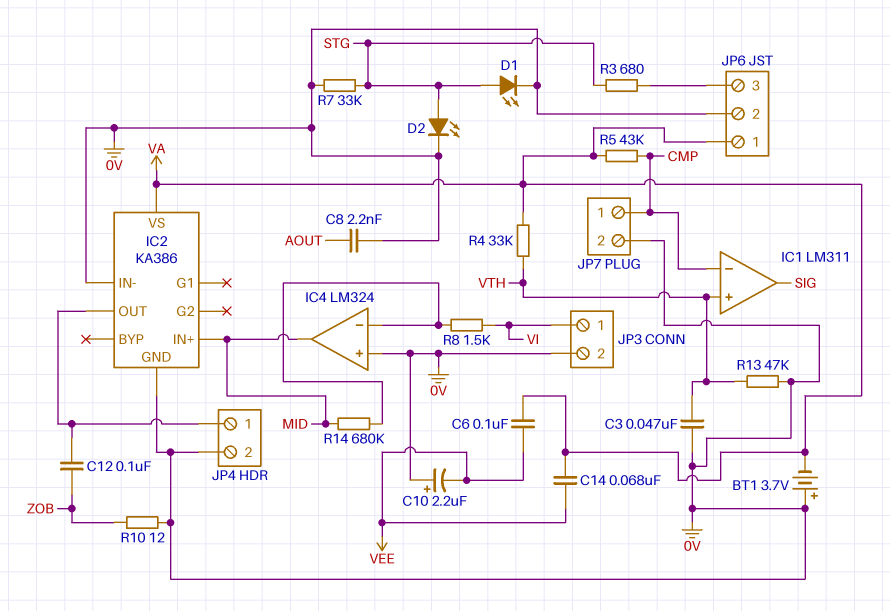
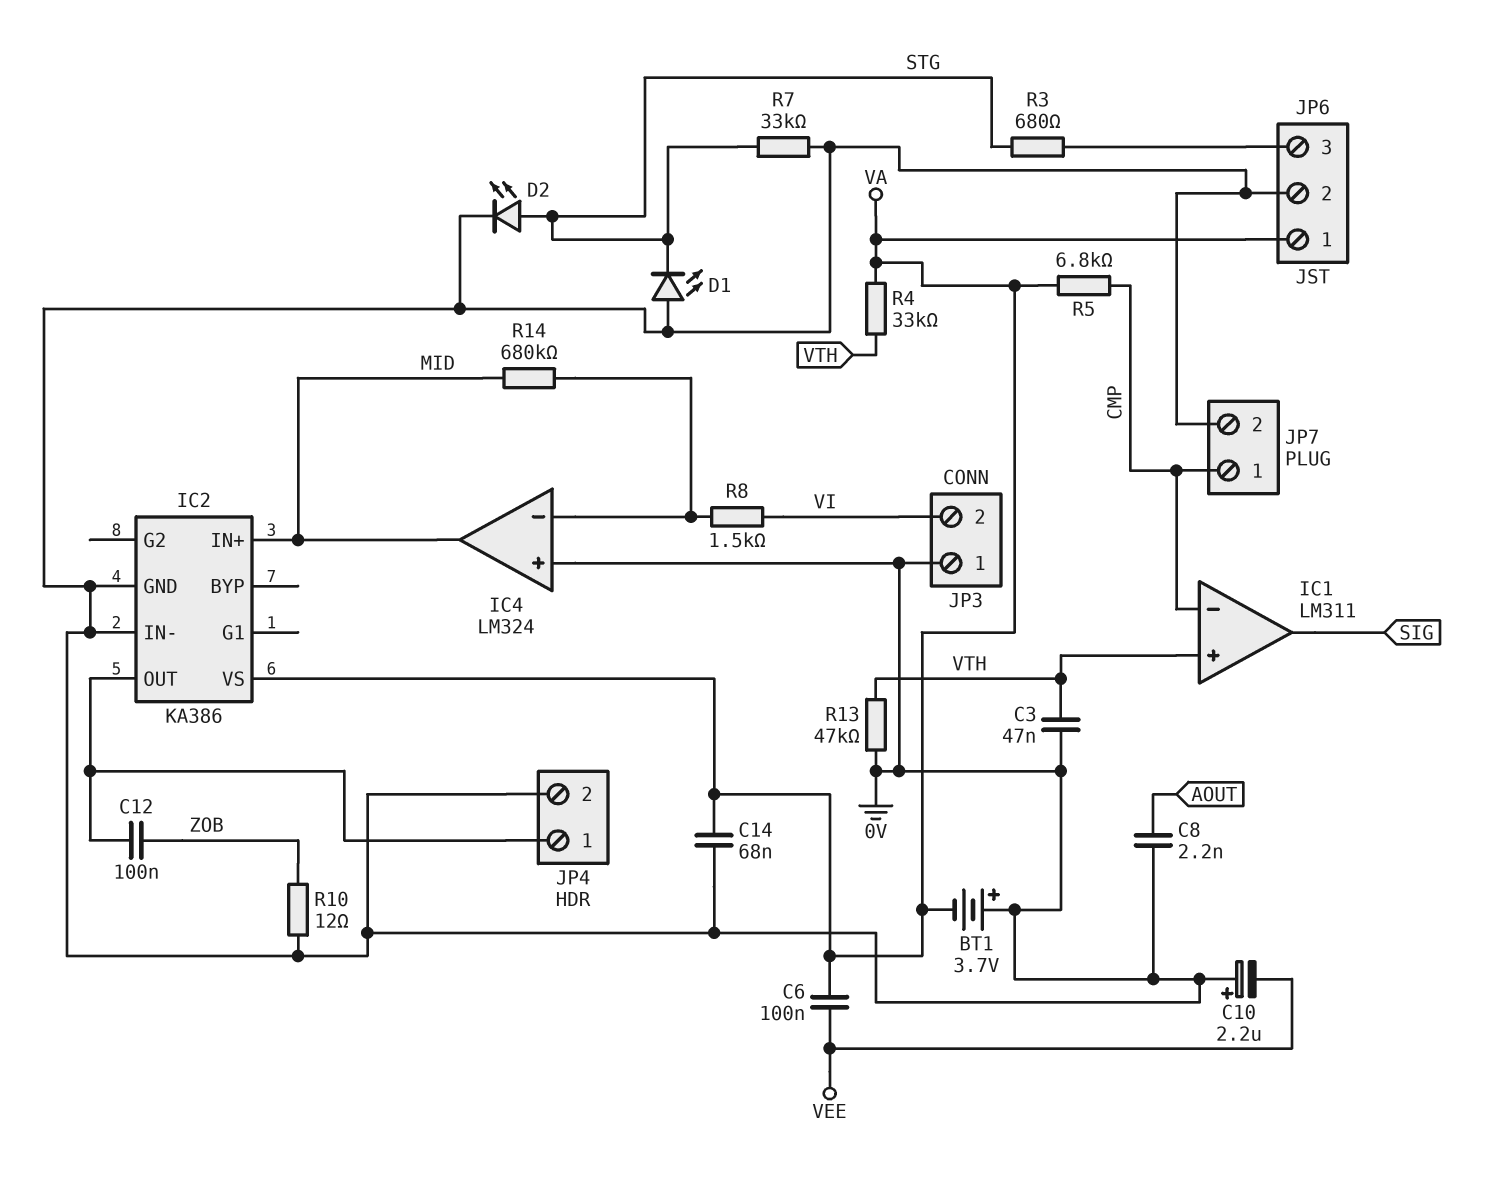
C14: 68nF (VA, VEE) -> 68nF (0V, VA)
D1: LED (A STG, K 0V) -> LED (A 0V, K STG)
JP3 pin 1: VI -> 0V
JP3 pin 2: 0V -> VI
R5: 43k (CMP, VA) -> 6.8k (CMP, VA)

